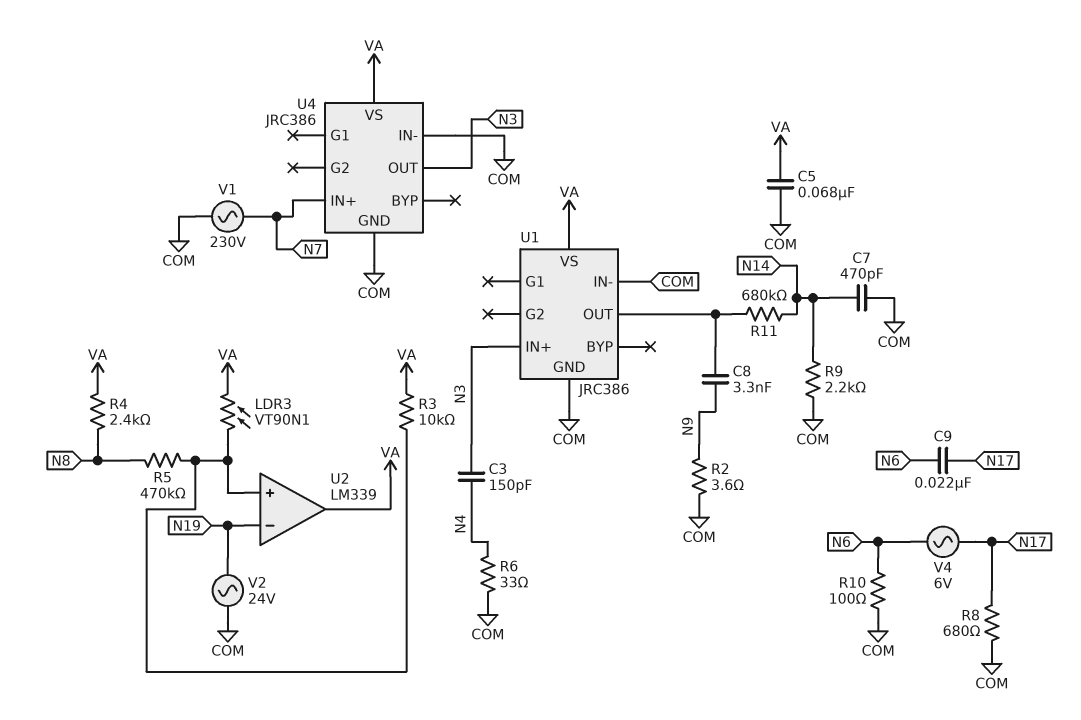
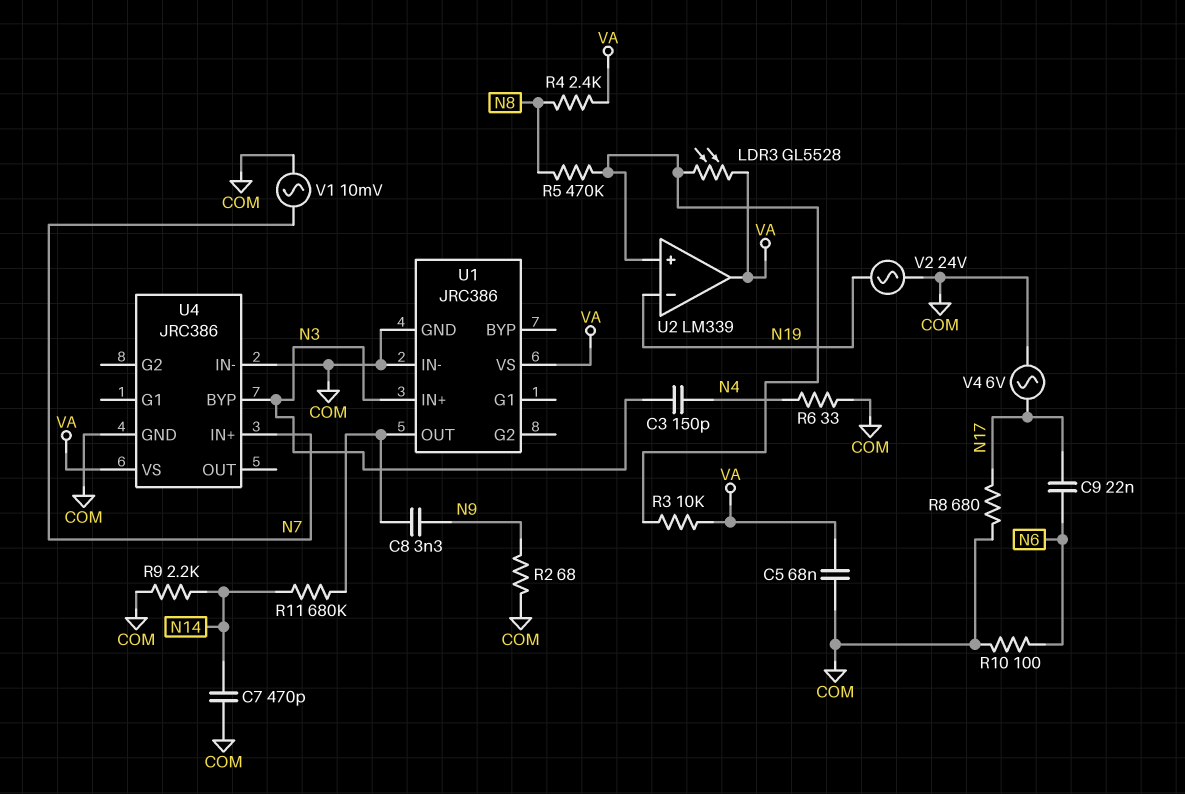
LDR3: VT90N1 (U2/in+, VA) -> GL5528 (U2/in+, VA)
R2: 3.6 (COM, N9) -> 68 (COM, N9)
U4 pin BYP: none -> N3
U4 pin OUT: N3 -> none
V1: AC 230V (COM, N7) -> AC 10mV (COM, N7)
V4: AC 6V (N6, N17) -> AC 6V (COM, N17)

